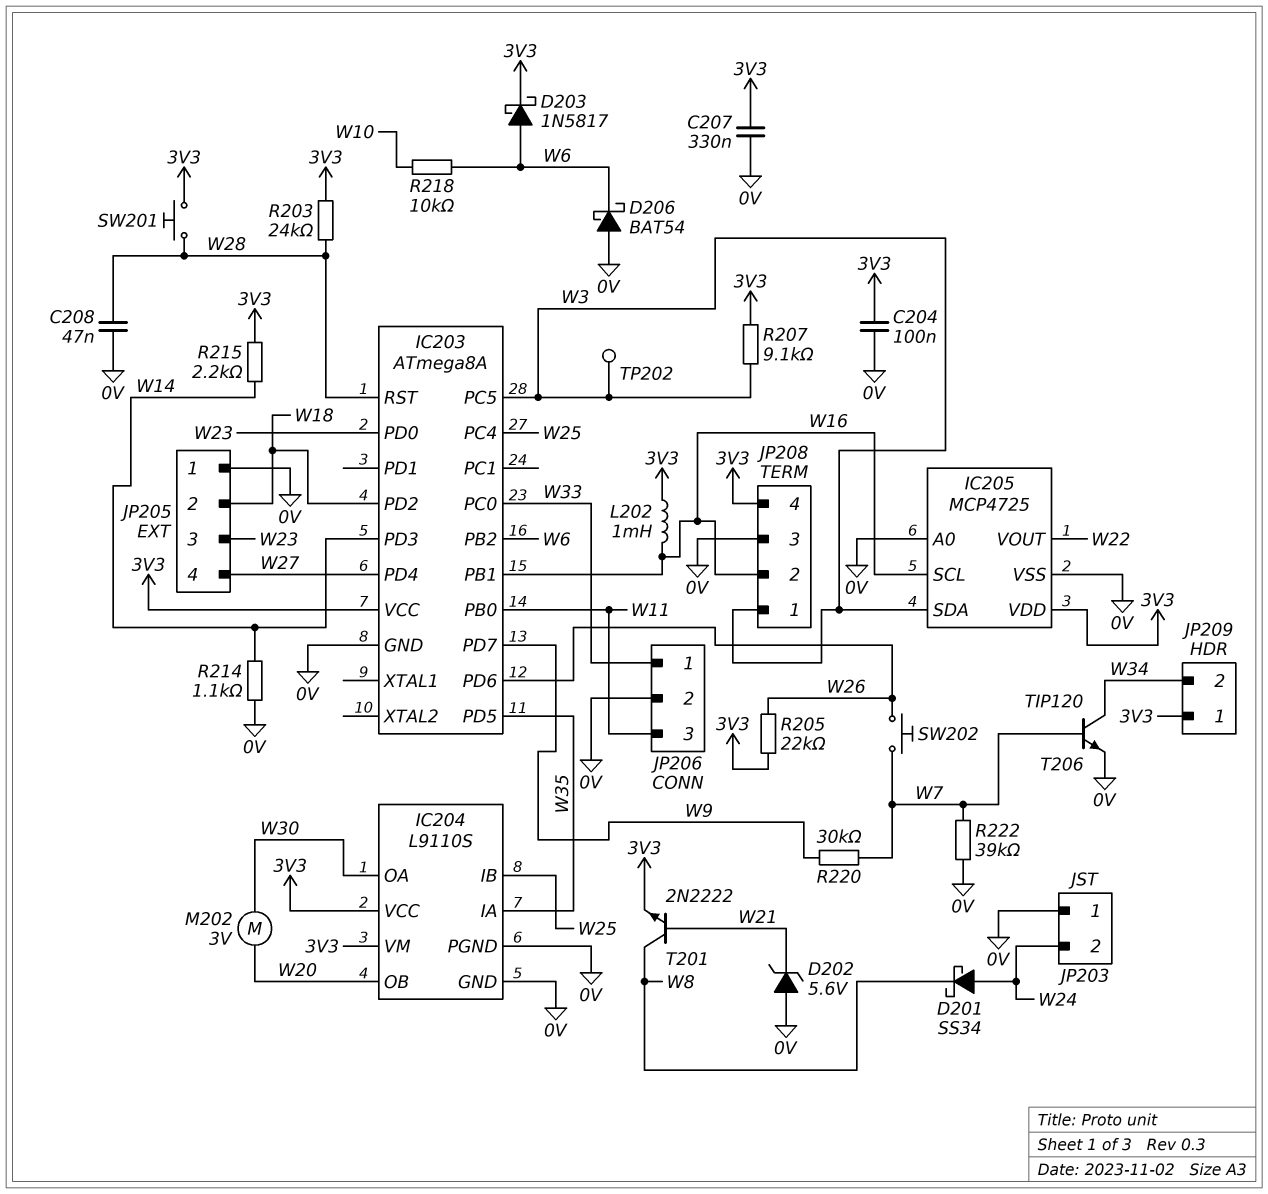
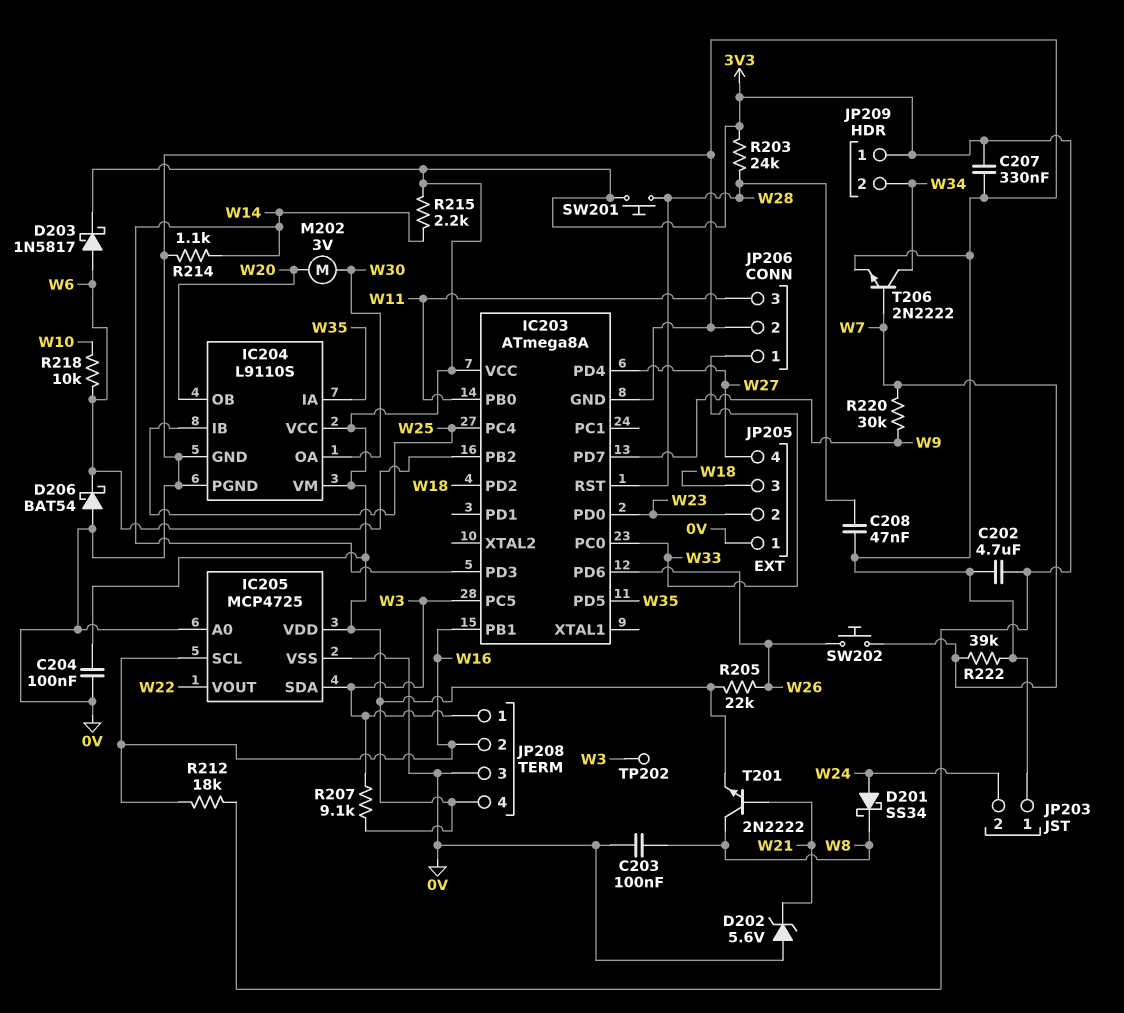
C202: none -> 4.7uF (0V, 3V3)
C203: none -> 100nF (0V, W8)
JP205 pin 2: W18 -> W23
JP205 pin 3: W23 -> W18
L202: 1mH (3V3, W16) -> none
R212: none -> 18k (3V3, W16)
T206: NPN TIP120 (B W7, C W34, E 0V) -> NPN 2N2222 (B W7, C W34, E 0V)

